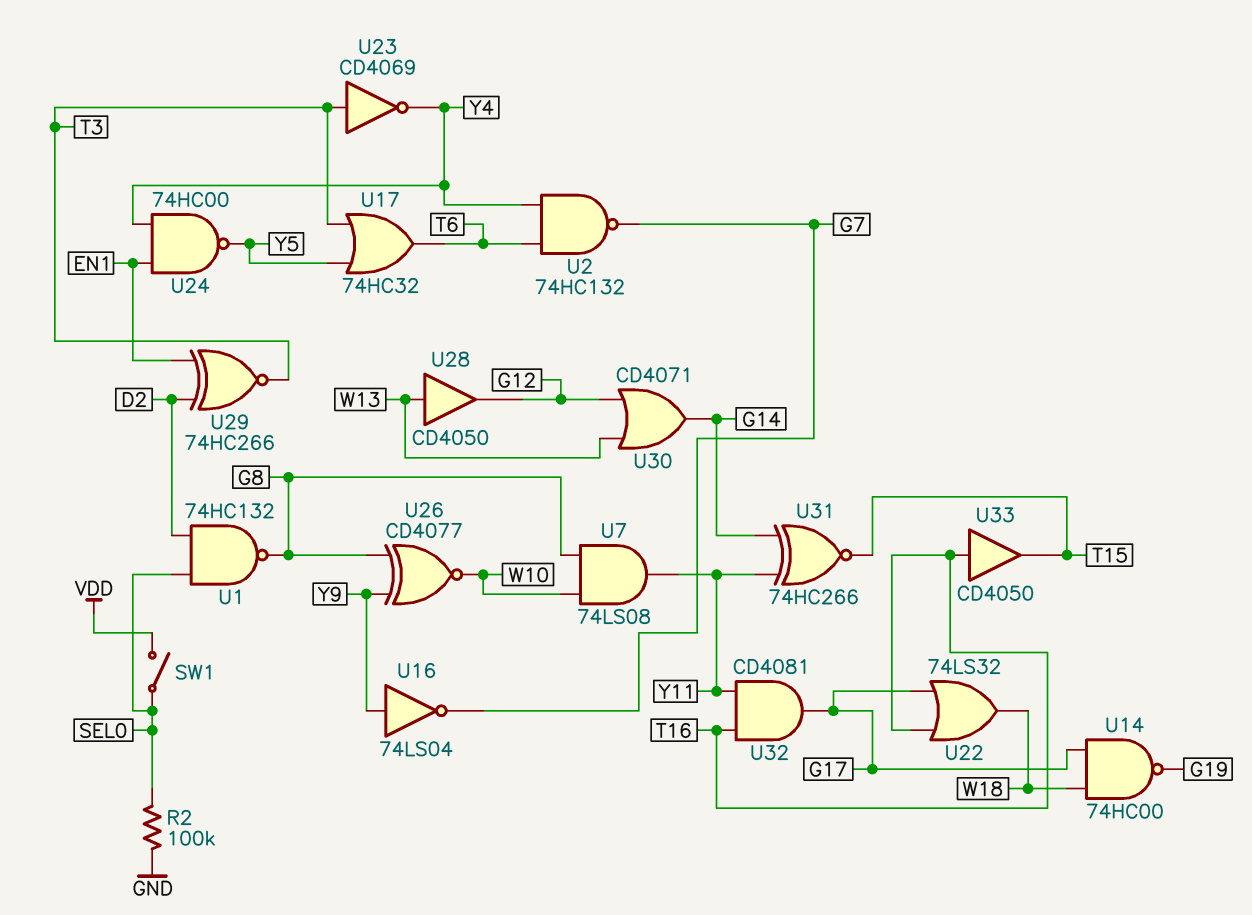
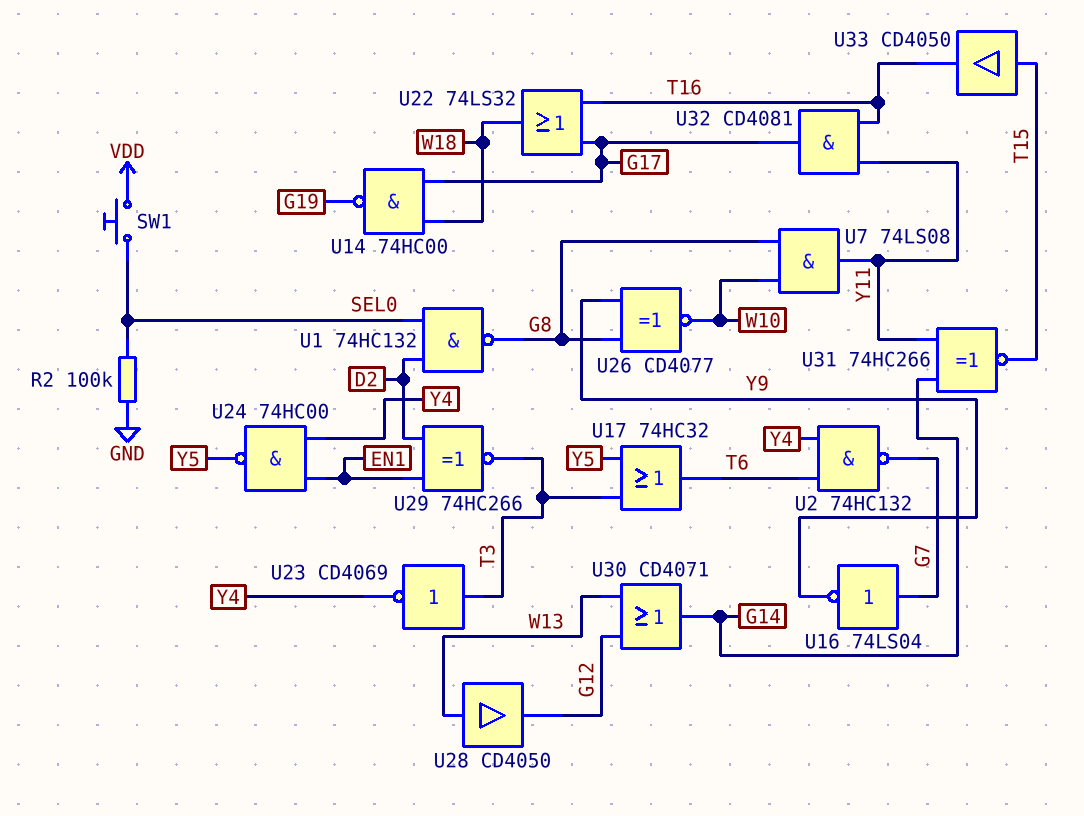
SW1: switch (SEL0, VDD) -> button (SEL0, VDD)
U16: NOT 74LS04 (in Y9, out G7) -> NOT 74LS04 (in G7, out Y9)
U33: buffer CD4050 (in T16, out T15) -> buffer CD4050 (in T15, out T16)

